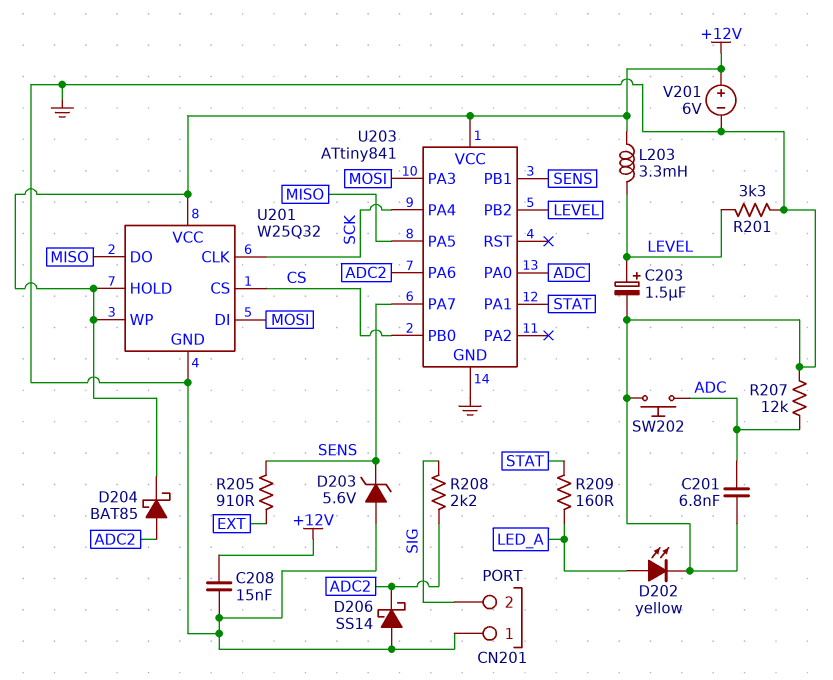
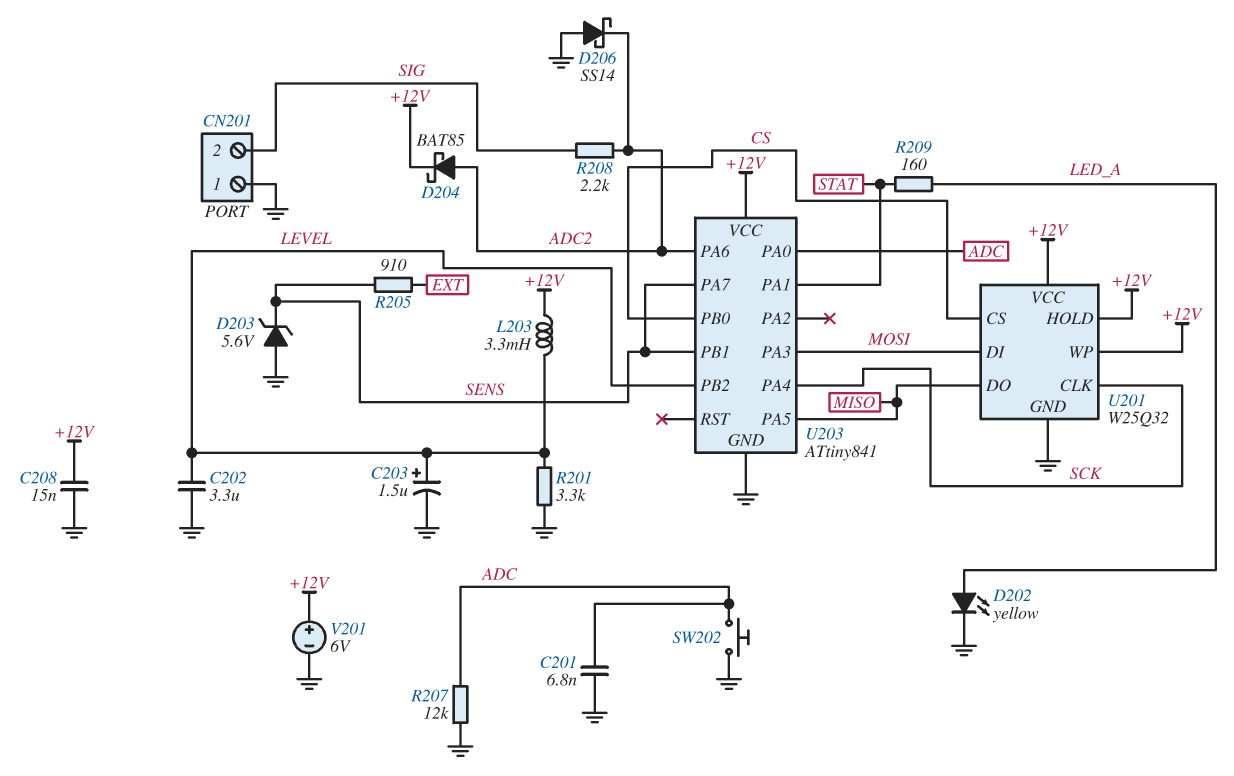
C202: none -> 3.3uF (GND, LEVEL)

